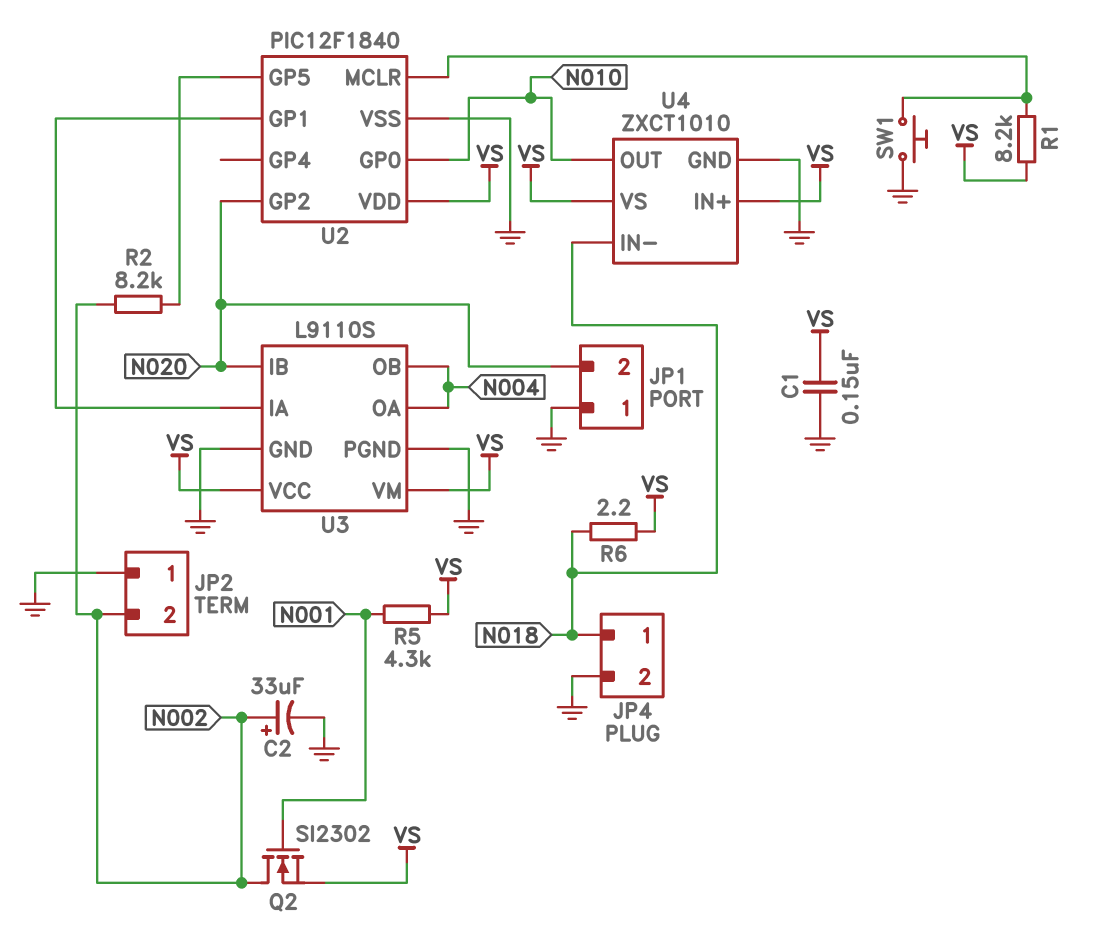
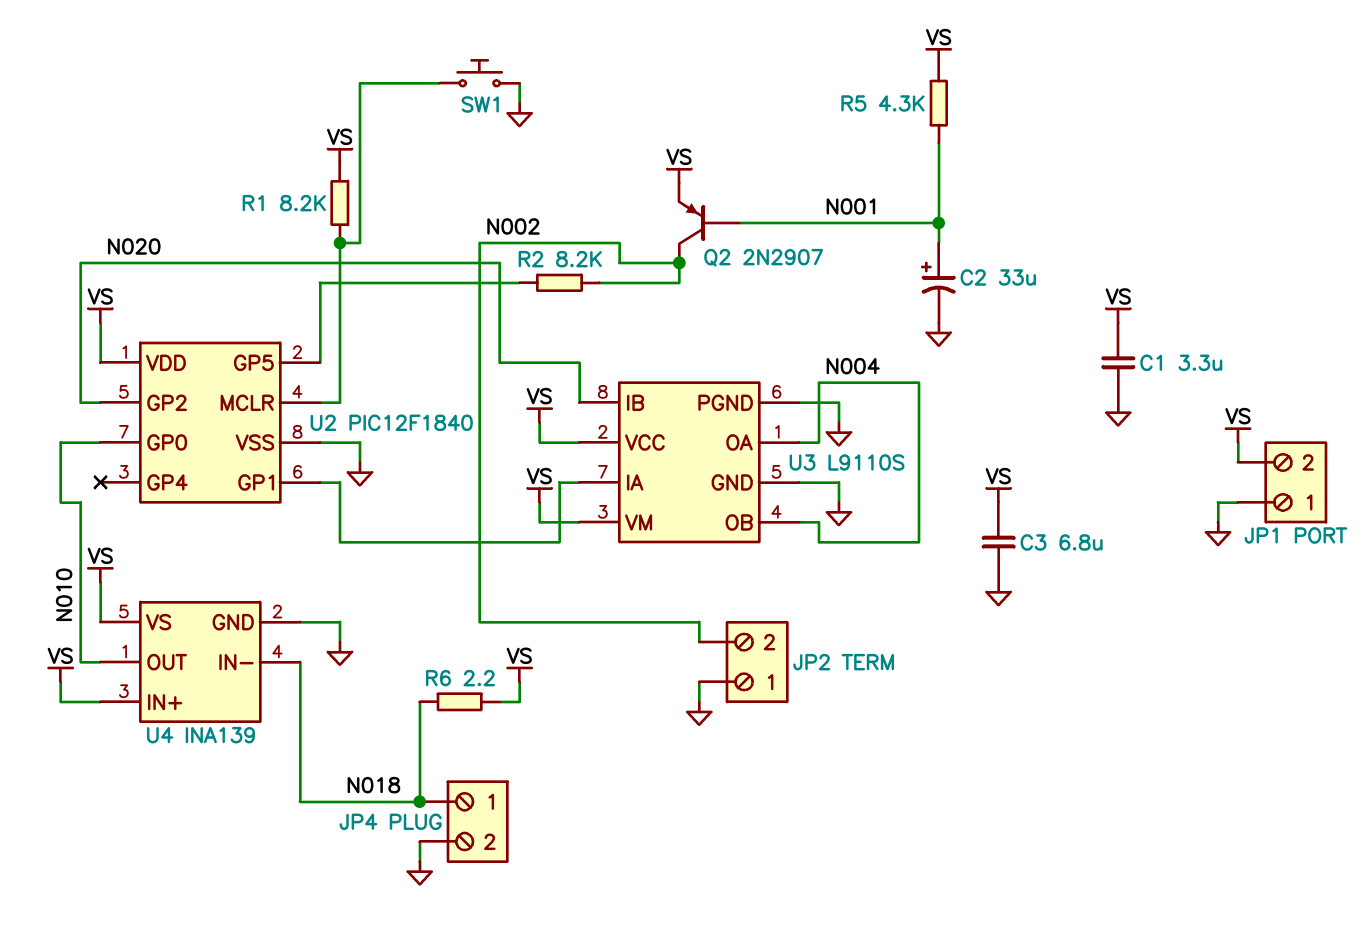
C1: 150nF (GND, VS) -> 3.3uF (GND, VS)
C2: 33uF (plus N002, minus GND) -> 33uF (plus N001, minus GND)
C3: none -> 6.8uF (GND, VS)
JP1 pin 2: N020 -> VS
Q2: NMOS SI2302 (G N001, D N002, S VS) -> PNP 2N2907 (B N001, C N002, E VS)
U4: ZXCT1010 -> INA139

